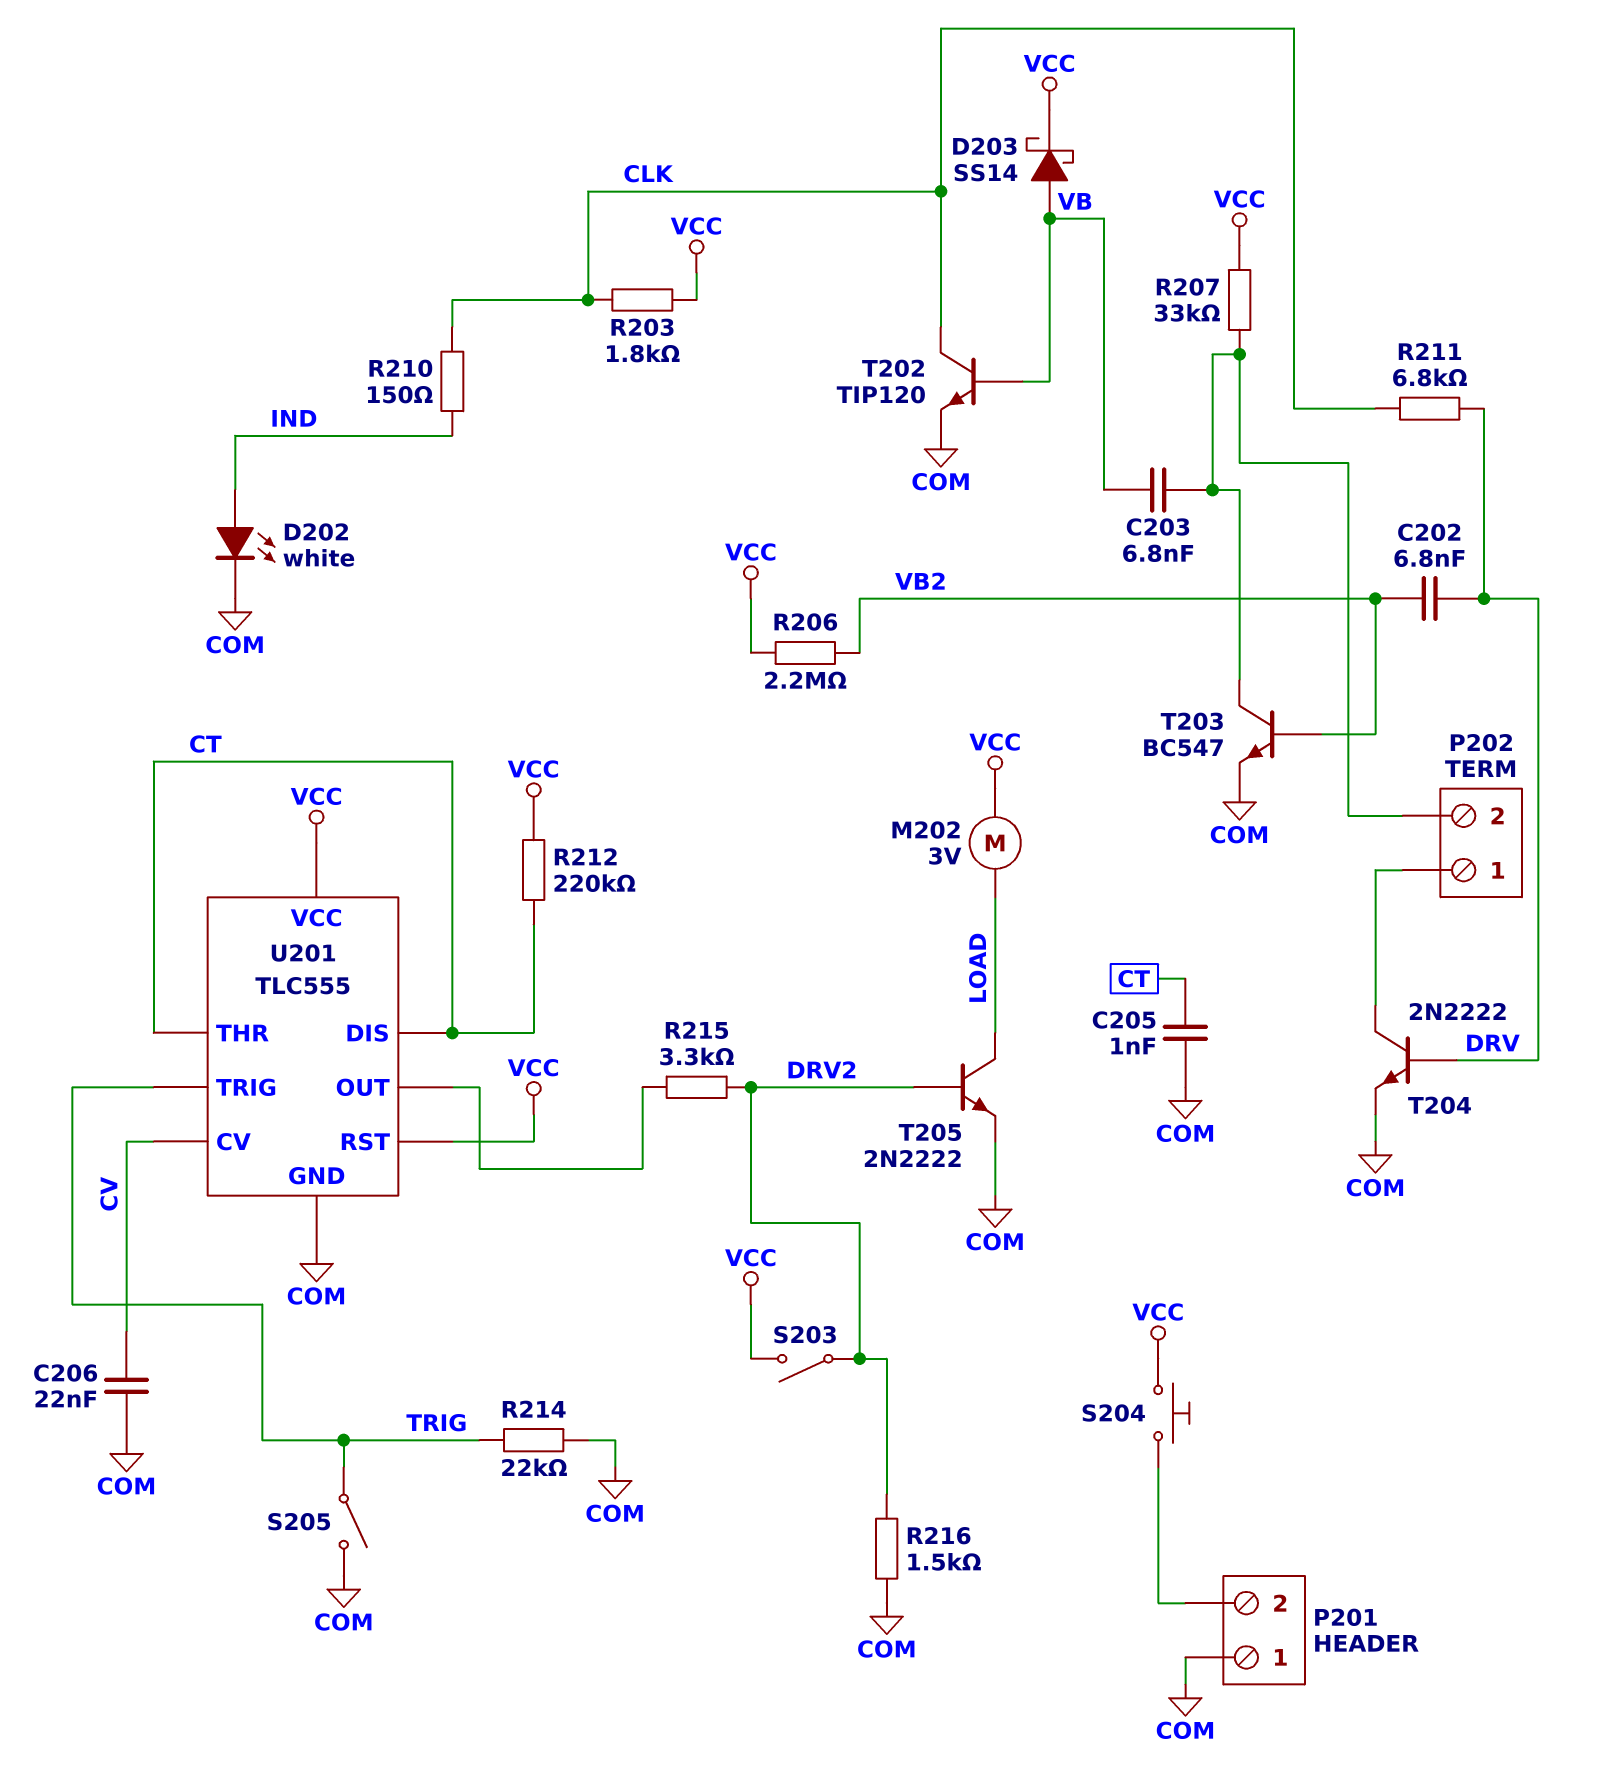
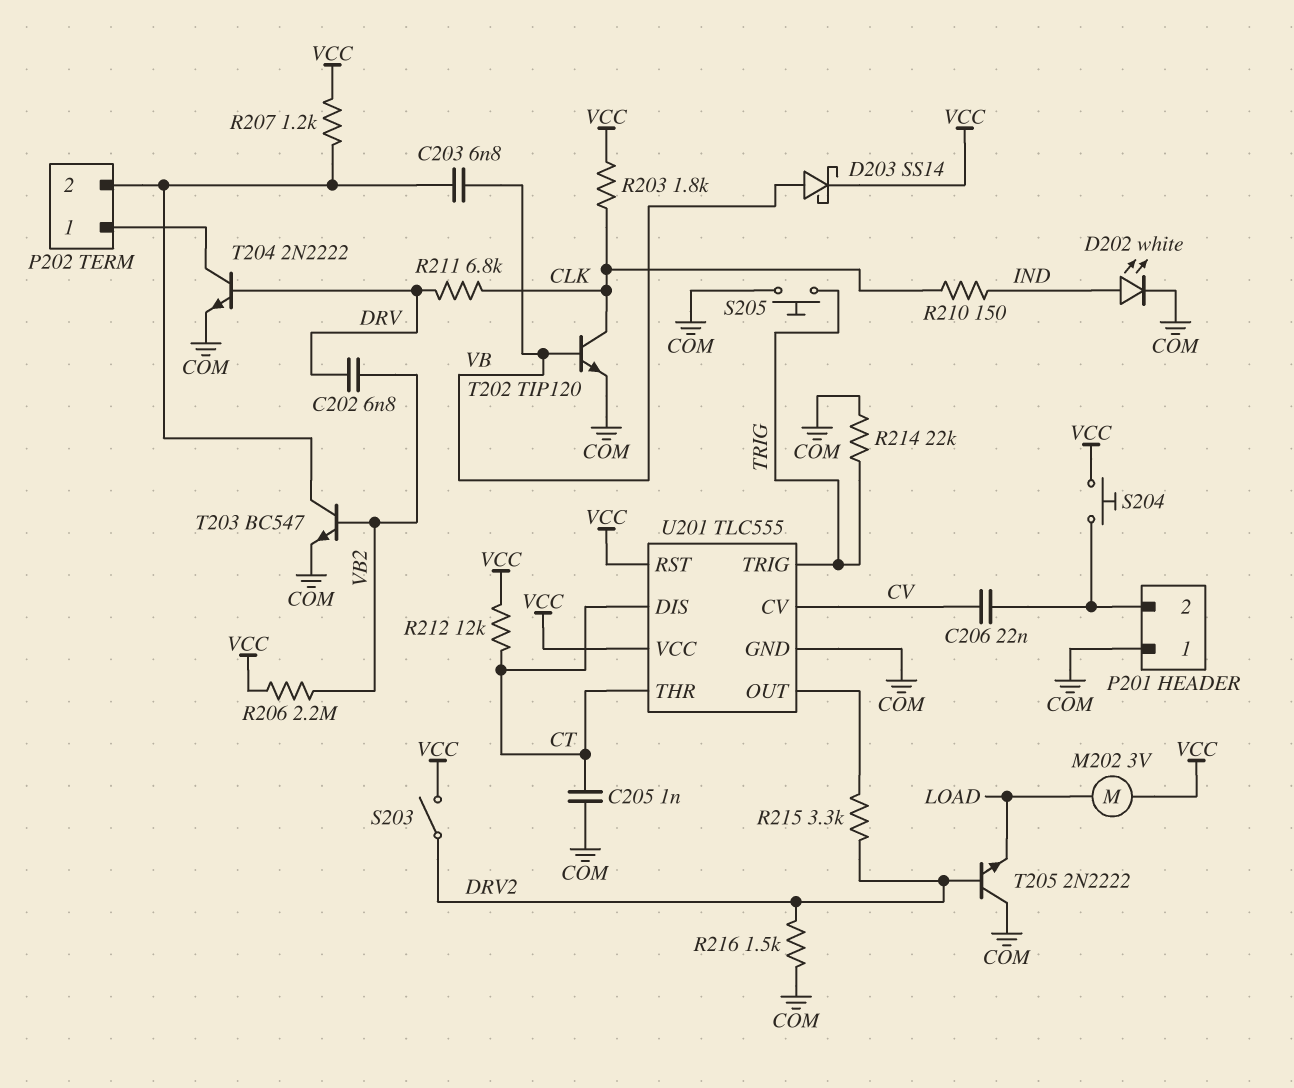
C206: 22nF (COM, CV) -> 22nF (CV, P201/2)
R207: 33k (P202/2, VCC) -> 1.2k (P202/2, VCC)
R212: 220k (CT, VCC) -> 12k (CT, VCC)
S205: switch (COM, TRIG) -> button (COM, TRIG)
T205: NPN 2N2222 (B DRV2, C LOAD, E COM) -> NPN 2N2222 (B DRV2, C COM, E LOAD)

